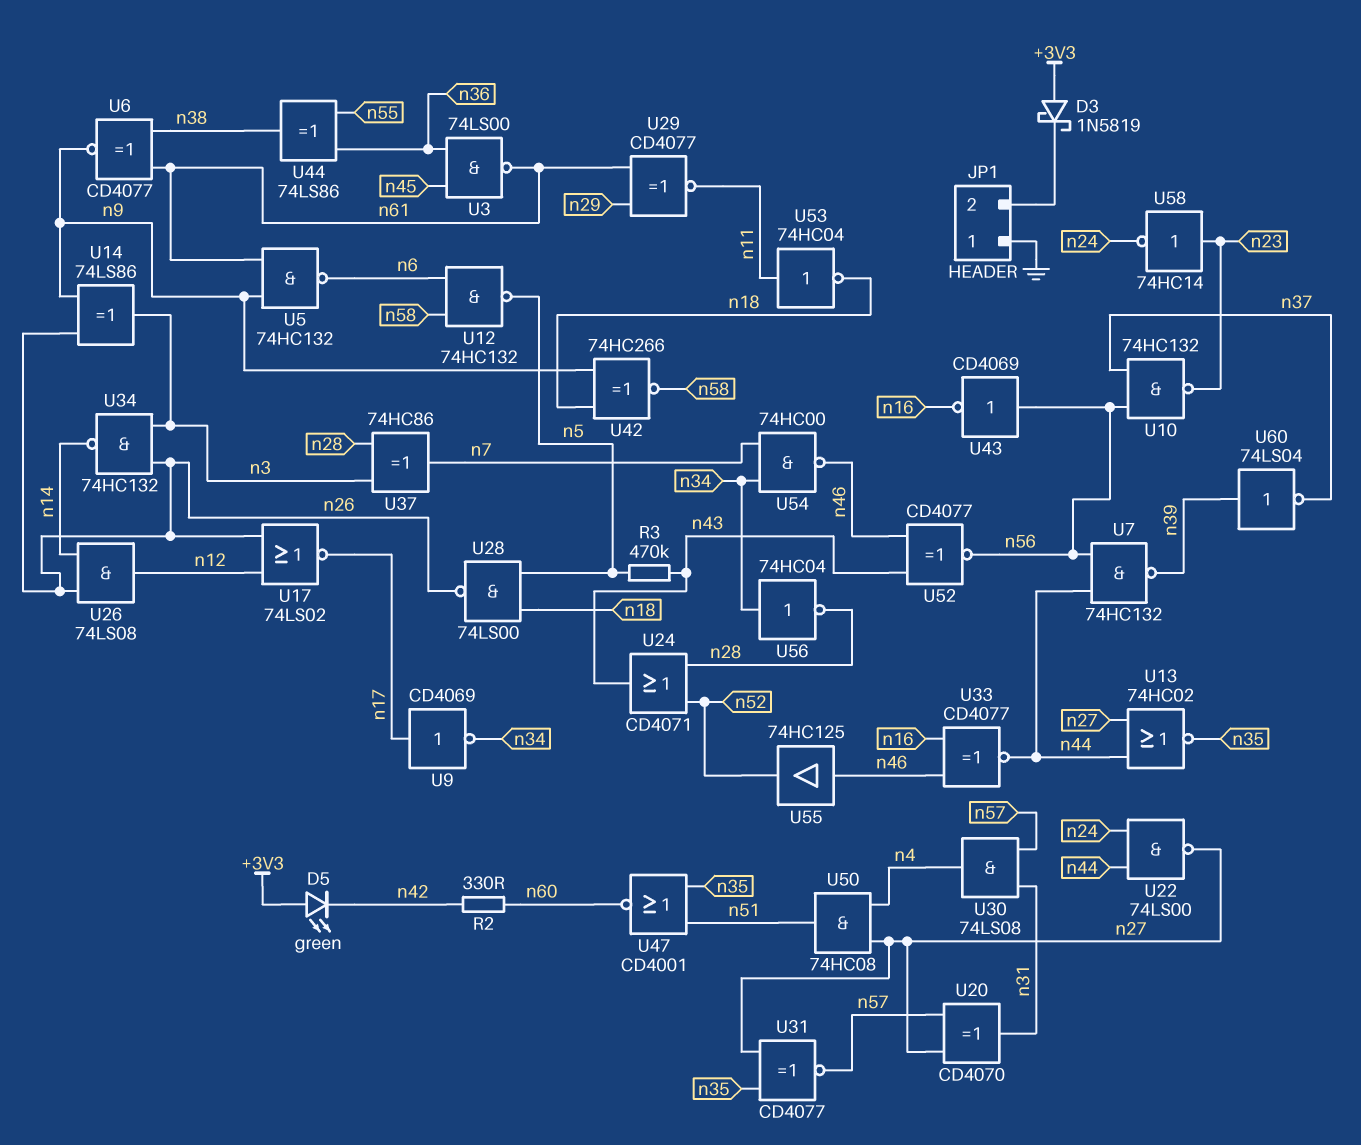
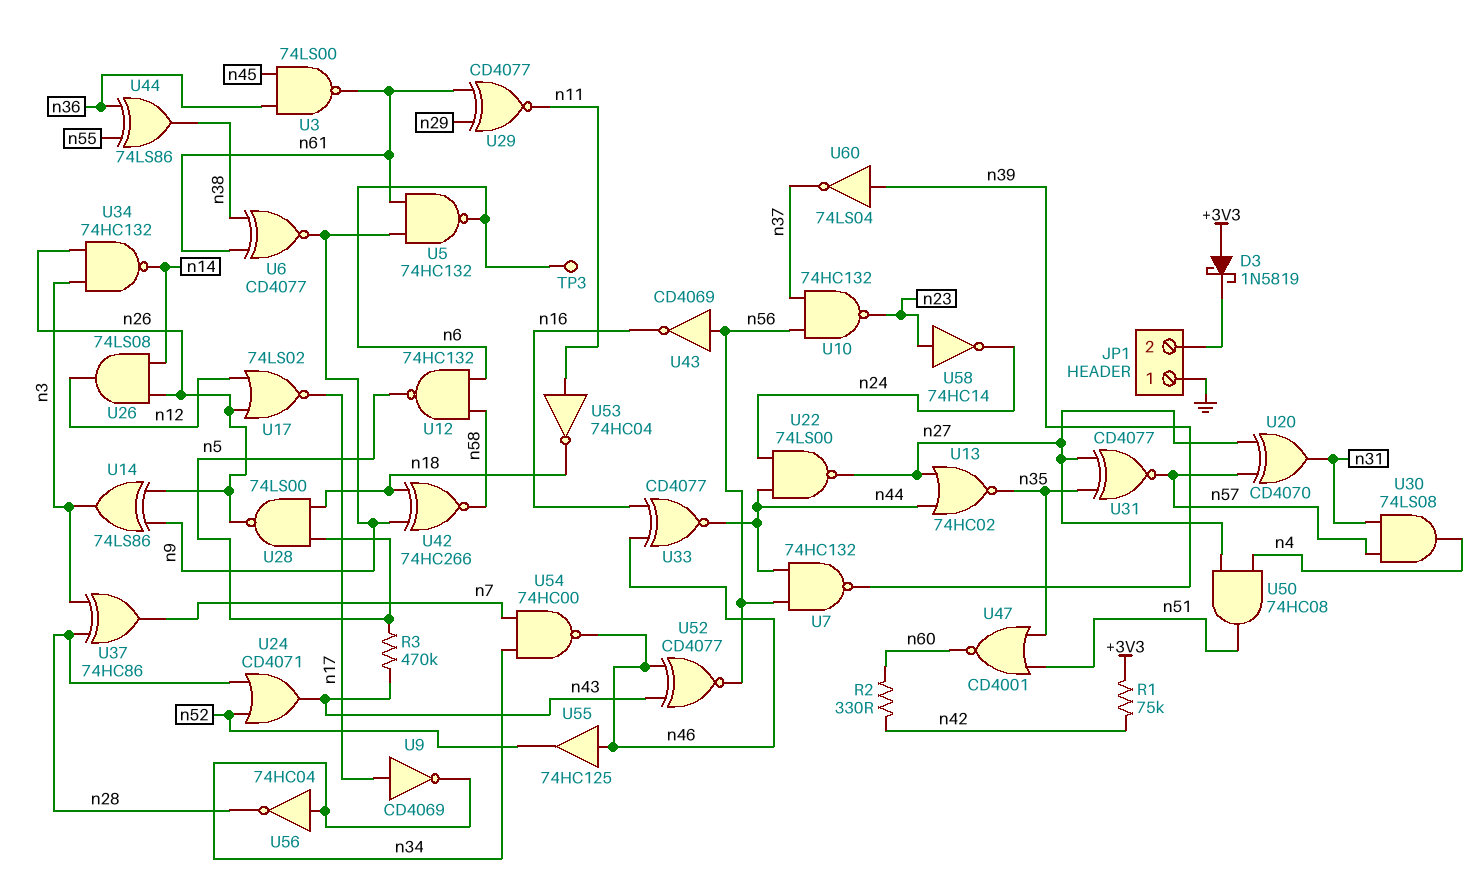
D5: LED green (A +3V3, K n42) -> none
R1: none -> 75k (+3V3, n42)
TP3: none -> test point (n6)

